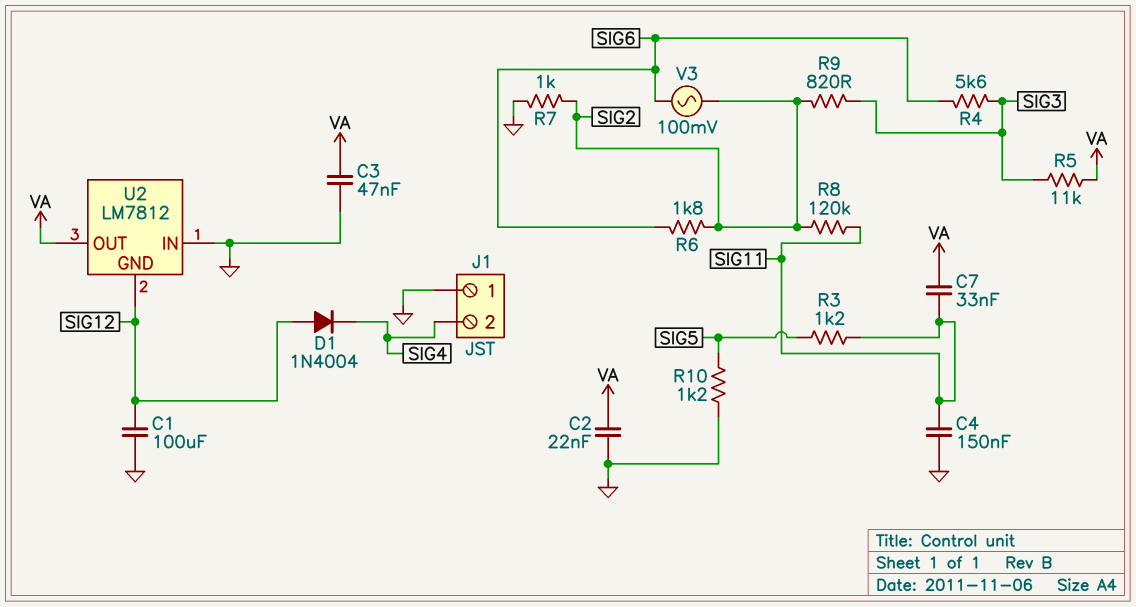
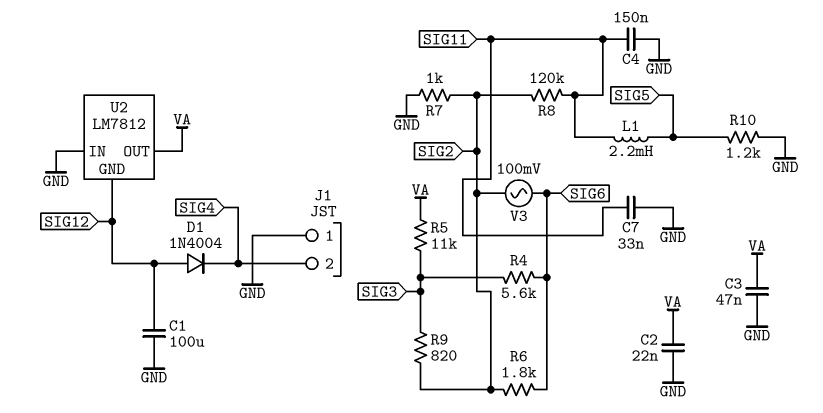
C7: 33nF (SIG11, VA) -> 33nF (GND, SIG11)
L1: none -> 2.2mH (SIG5, SIG11)
R3: 1.2k (SIG5, SIG11) -> none

